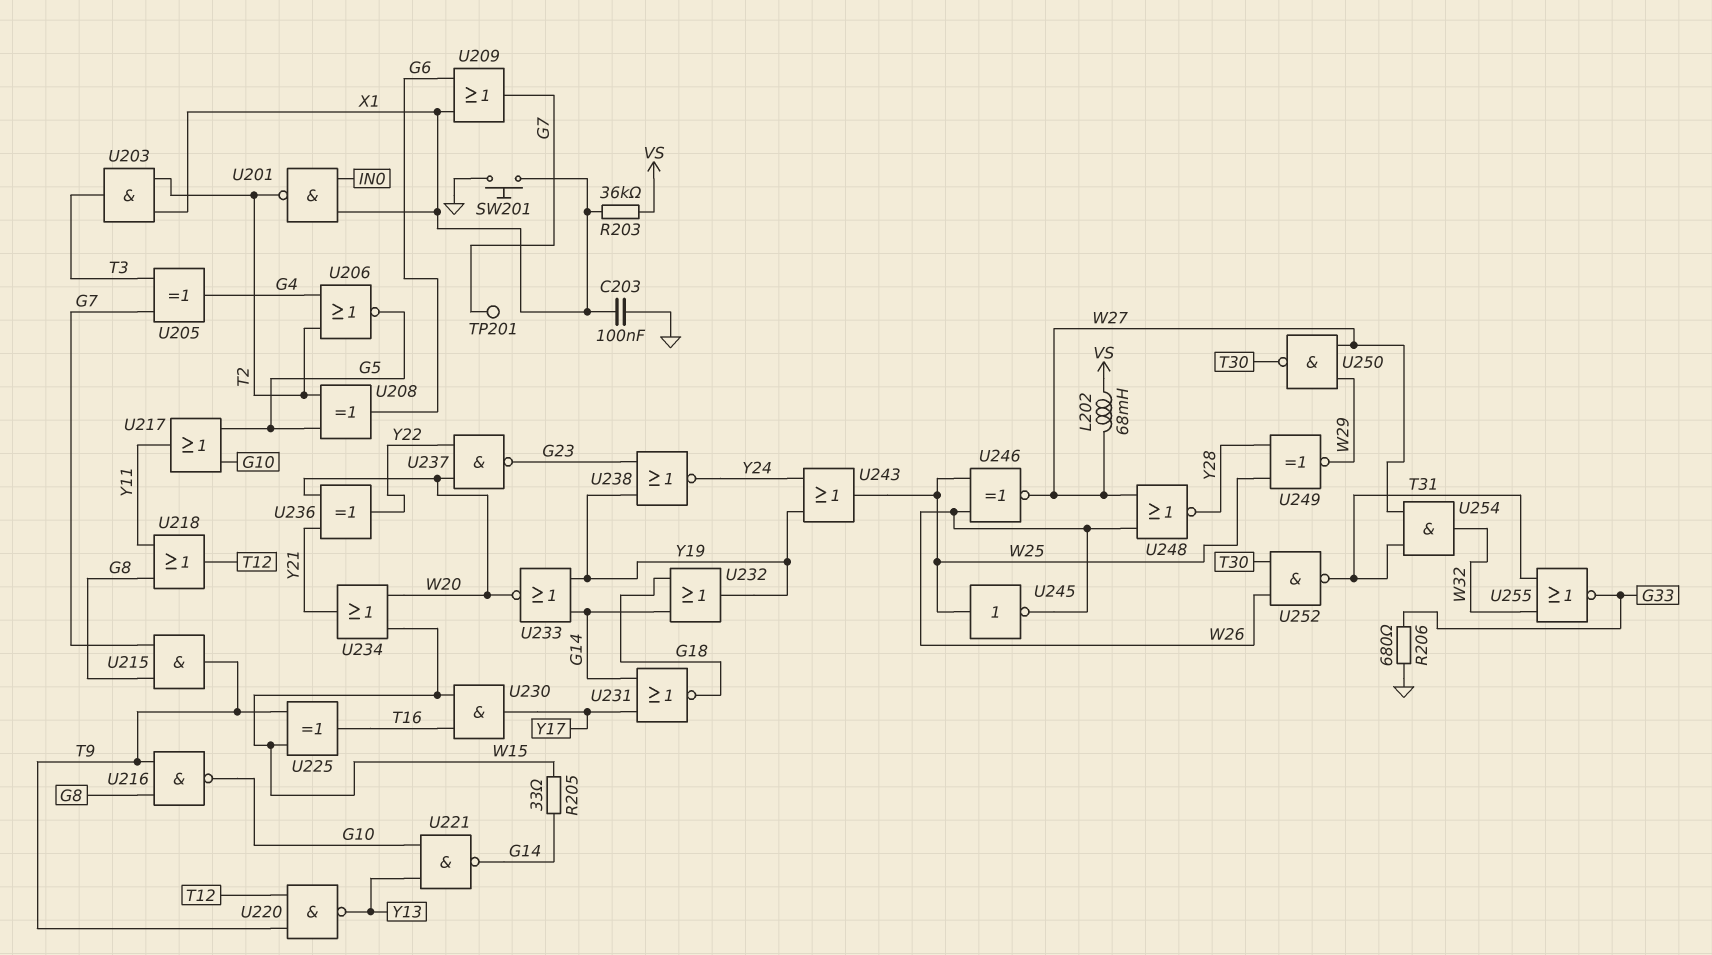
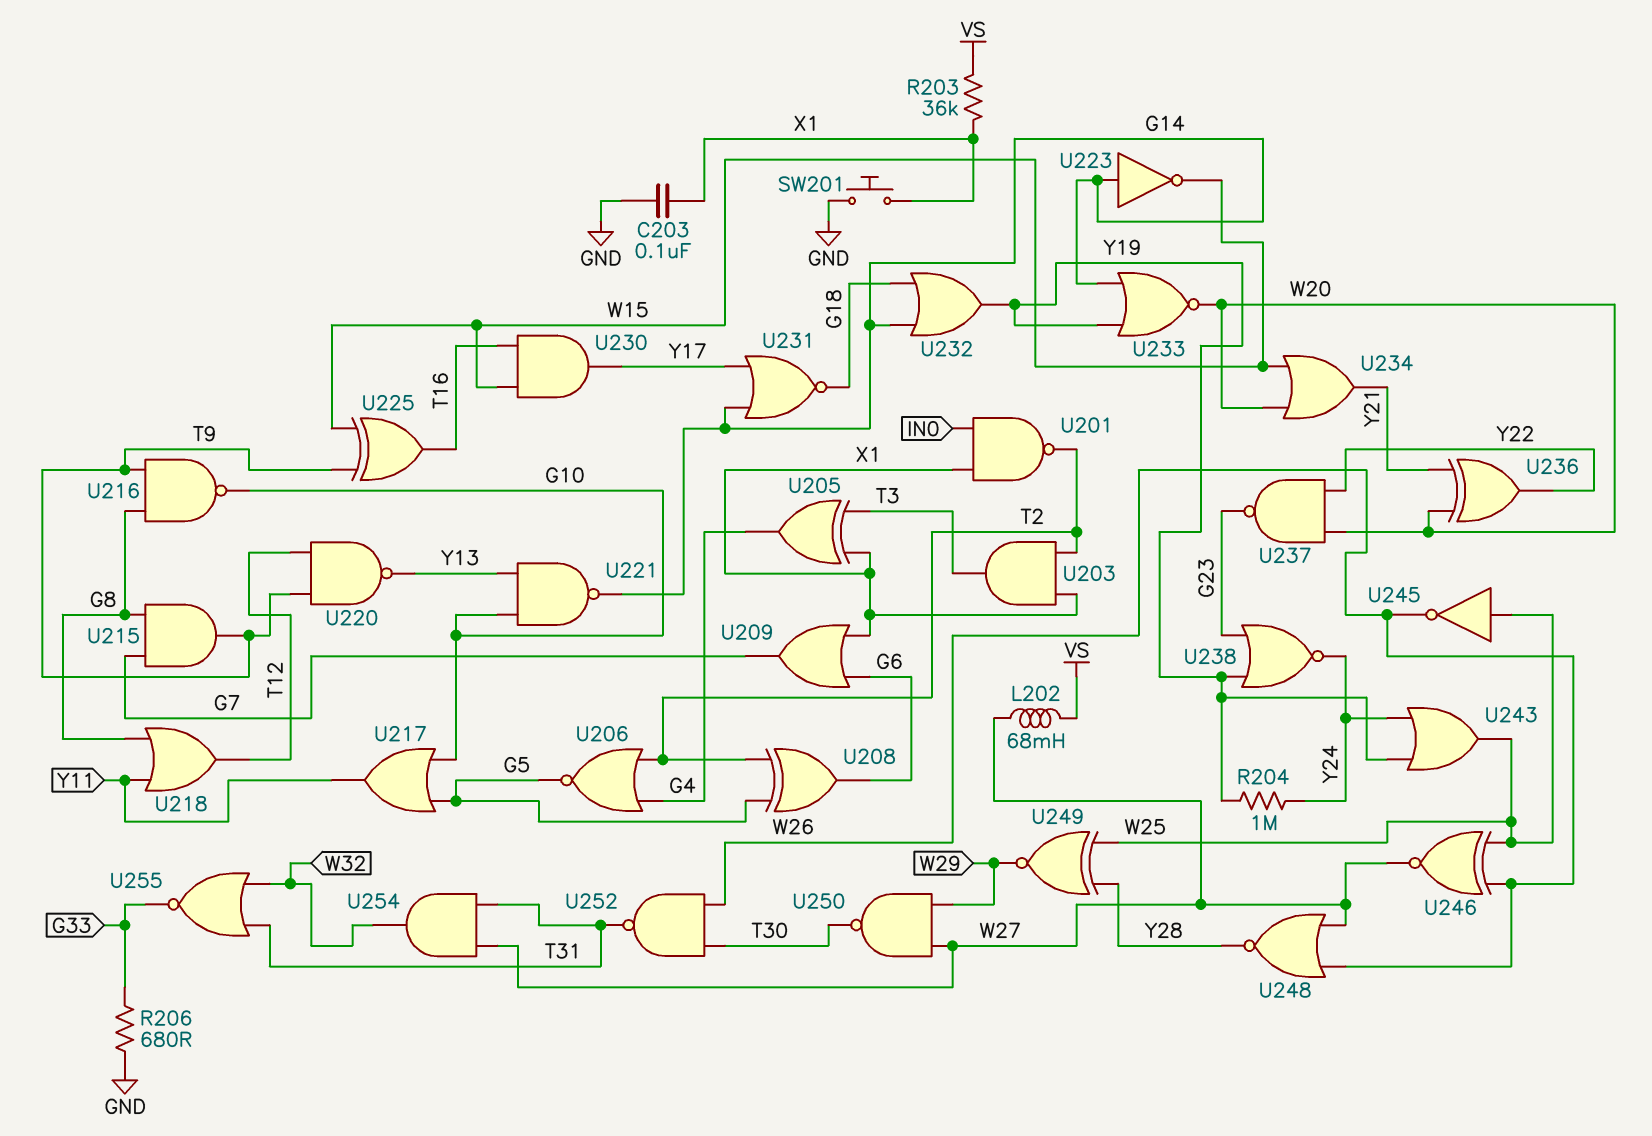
R204: none -> 1M (Y19, Y24)
R205: 33 (G14, W15) -> none
TP201: test point (G7) -> none
U205: XOR (in G7, in T3, out G4) -> XOR (in T3, in X1, out G4)
U223: none -> NOT (in G14, out W15)

